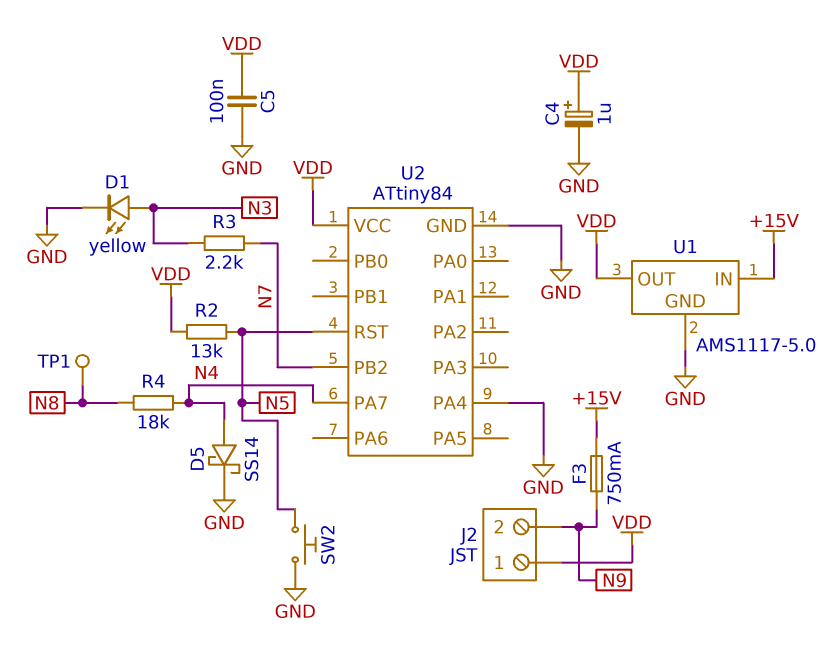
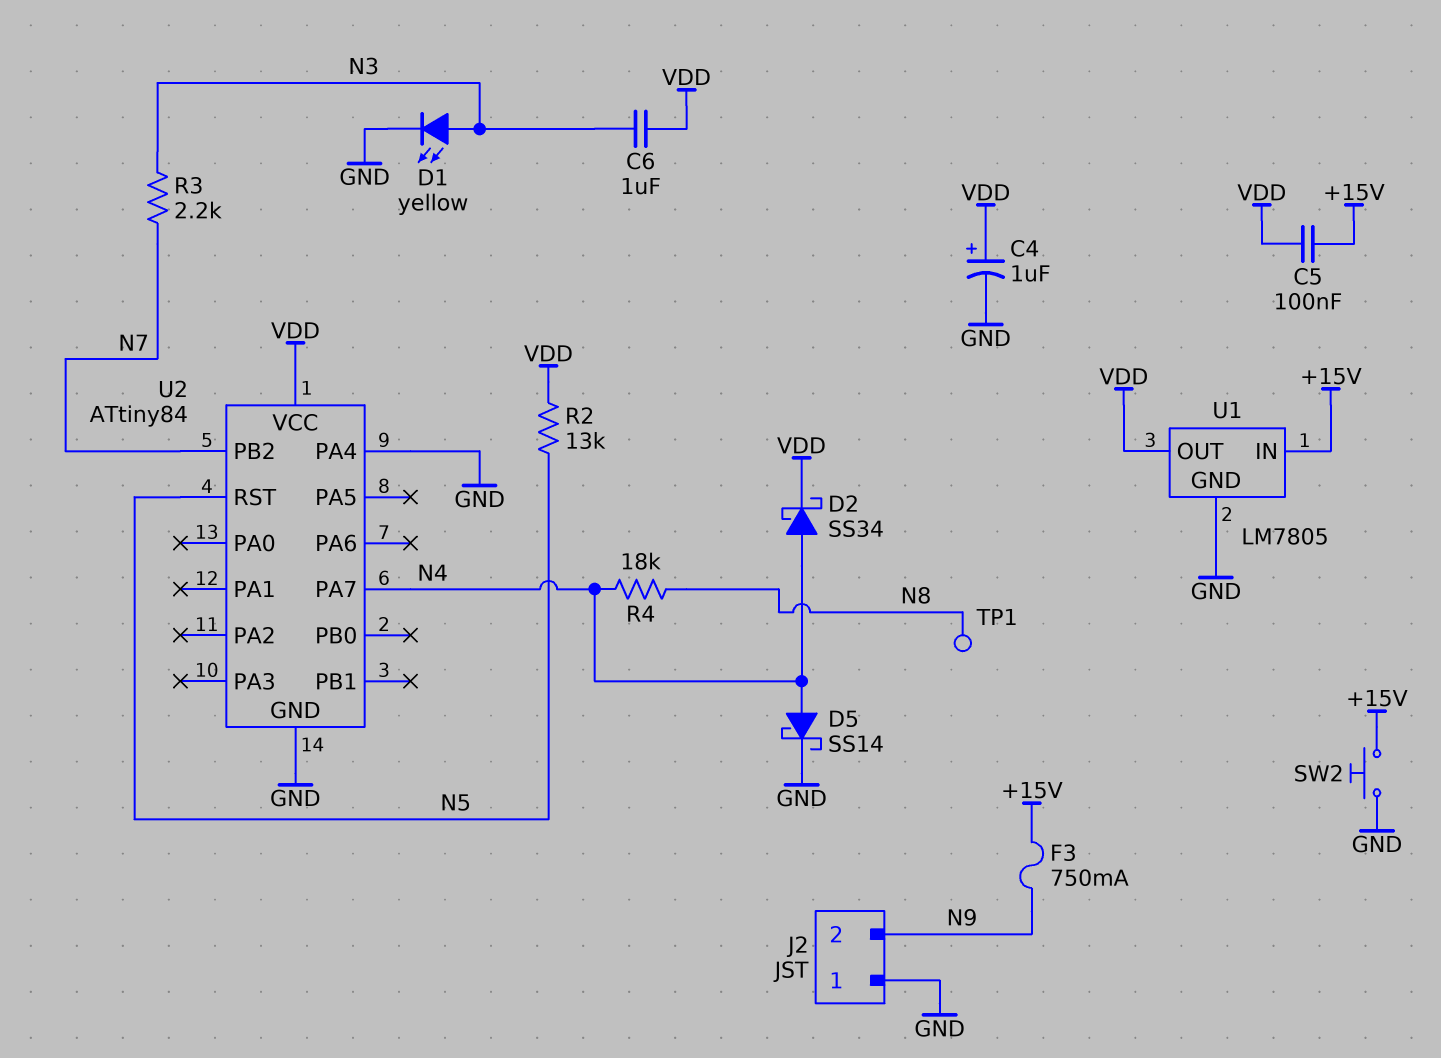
C5: 100nF (GND, VDD) -> 100nF (+15V, VDD)
C6: none -> 1uF (N3, VDD)
D2: none -> schottky SS34 (A N4, K VDD)
J2 pin 1: VDD -> GND
SW2: button (GND, N5) -> button (+15V, GND)
U1: AMS1117-5.0 -> LM7805

